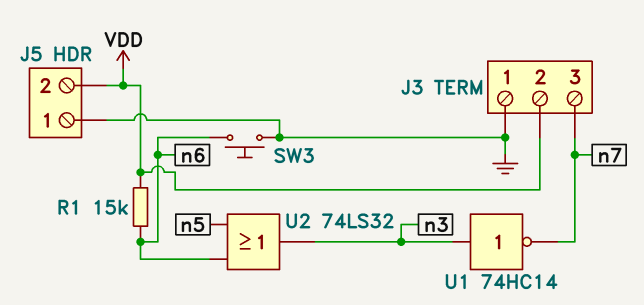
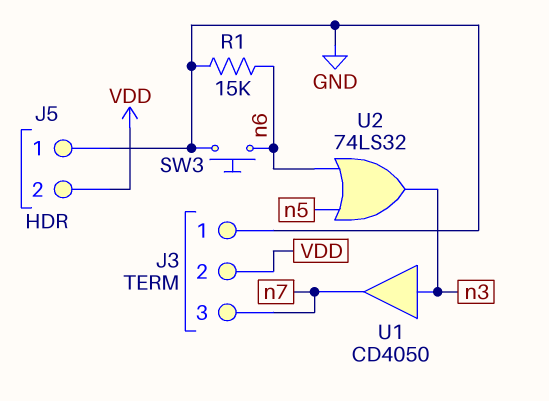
R1: 15k (VDD, n6) -> 15k (GND, n6)
U1: NOT 74HC14 (in n3, out n7) -> buffer CD4050 (in n3, out n7)

